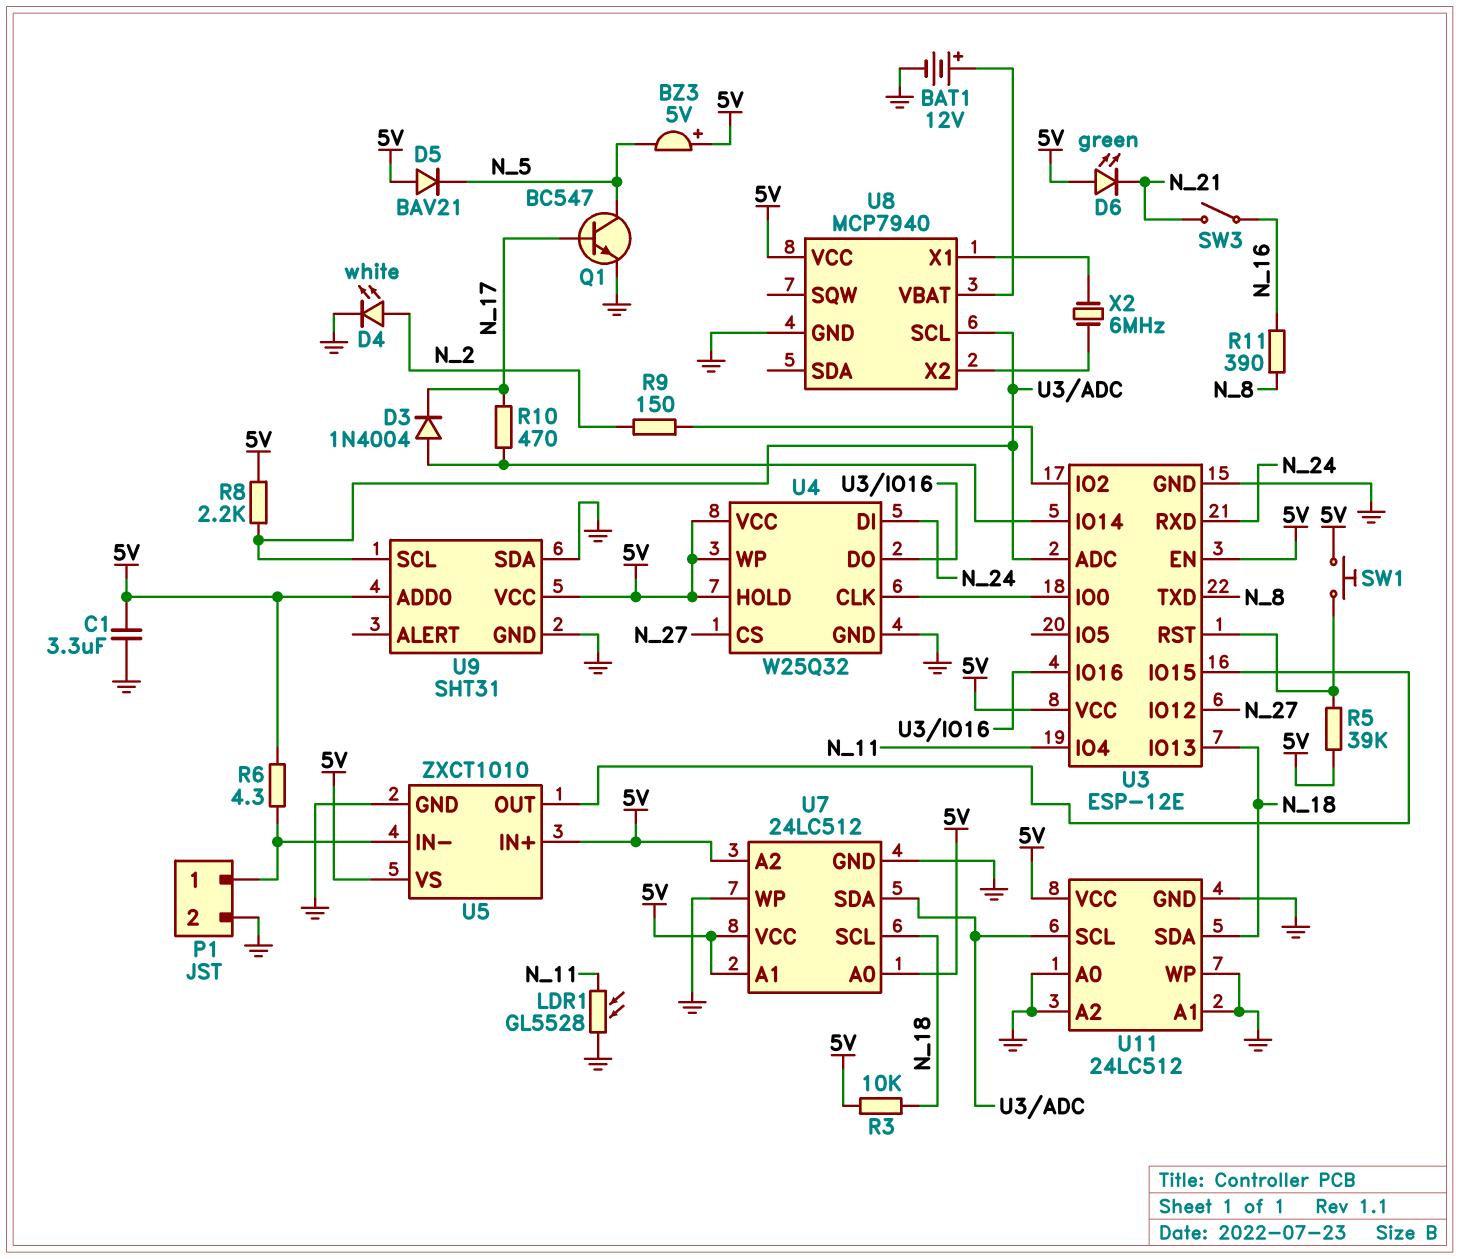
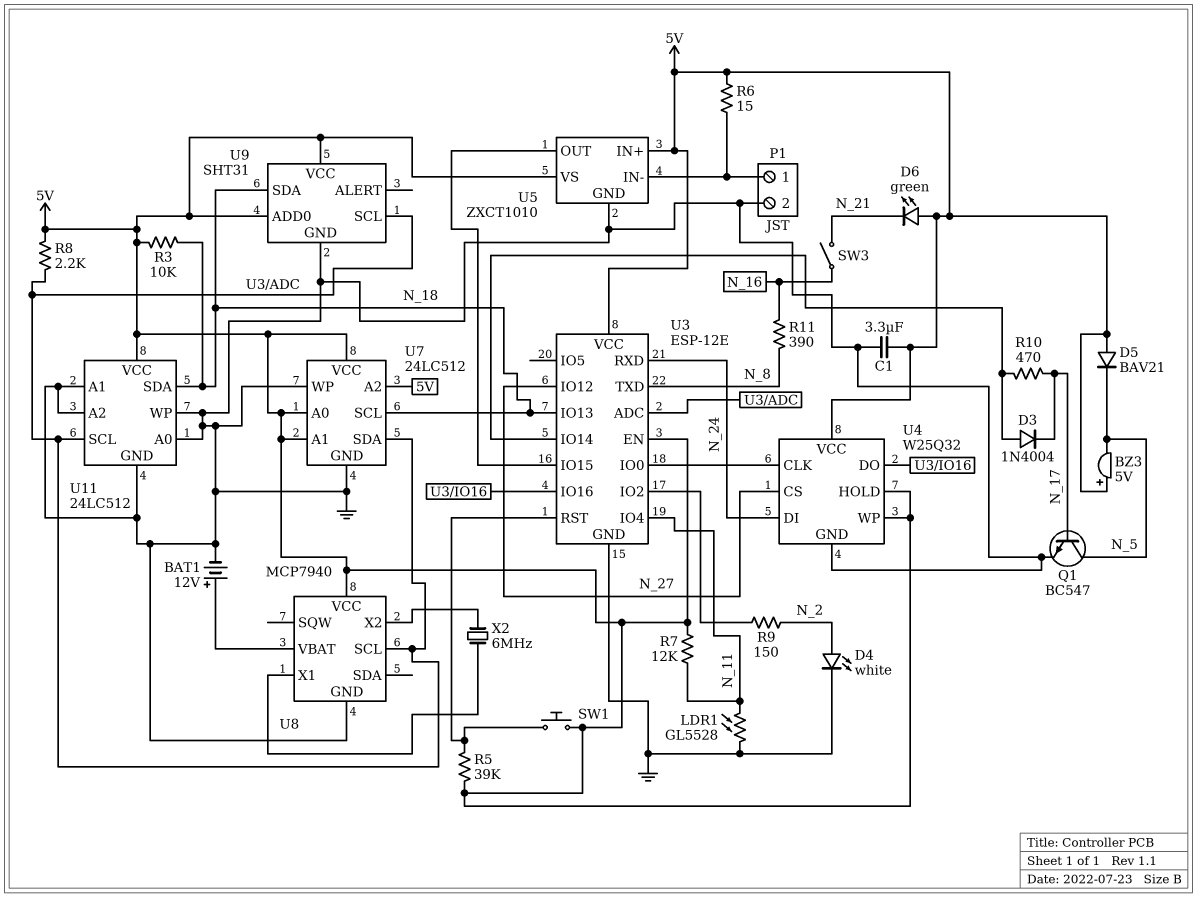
R6: 4.3 (5V, P1/1) -> 15 (5V, P1/1)
R7: none -> 12k (5V, N_11)
U9 pin SDA: GND -> N_18

